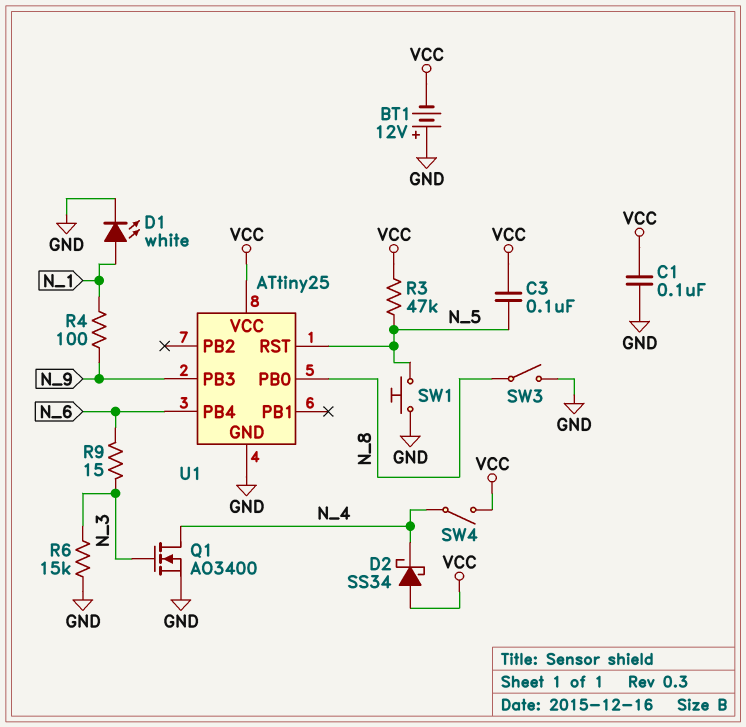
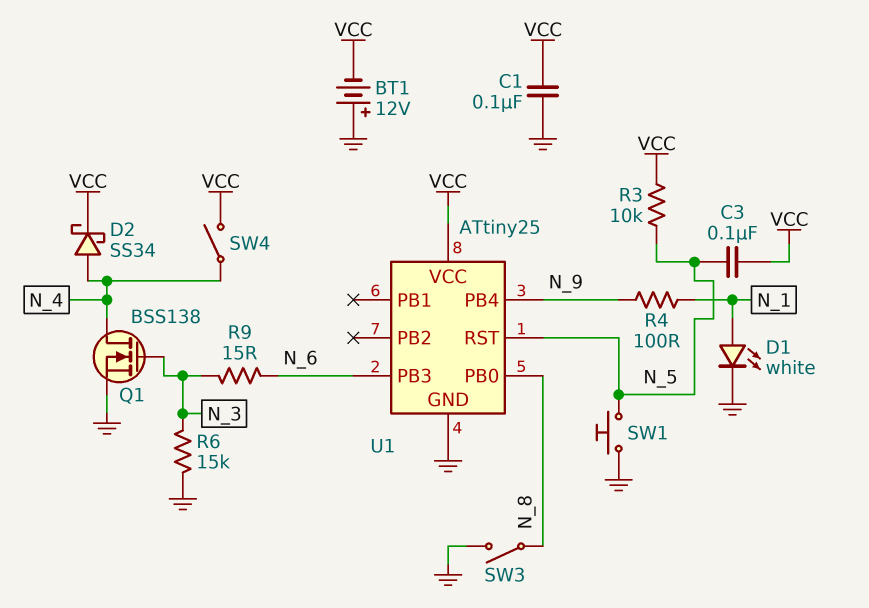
D2: schottky SS34 (A VCC, K N_4) -> schottky SS34 (A N_4, K VCC)
Q1: NMOS AO3400 (G N_3, D N_4, S GND) -> NMOS BSS138 (G N_3, D N_4, S GND)
R3: 47k (N_5, VCC) -> 10k (N_5, VCC)
U1 pin PB3: N_9 -> N_6
U1 pin PB4: N_6 -> N_9

